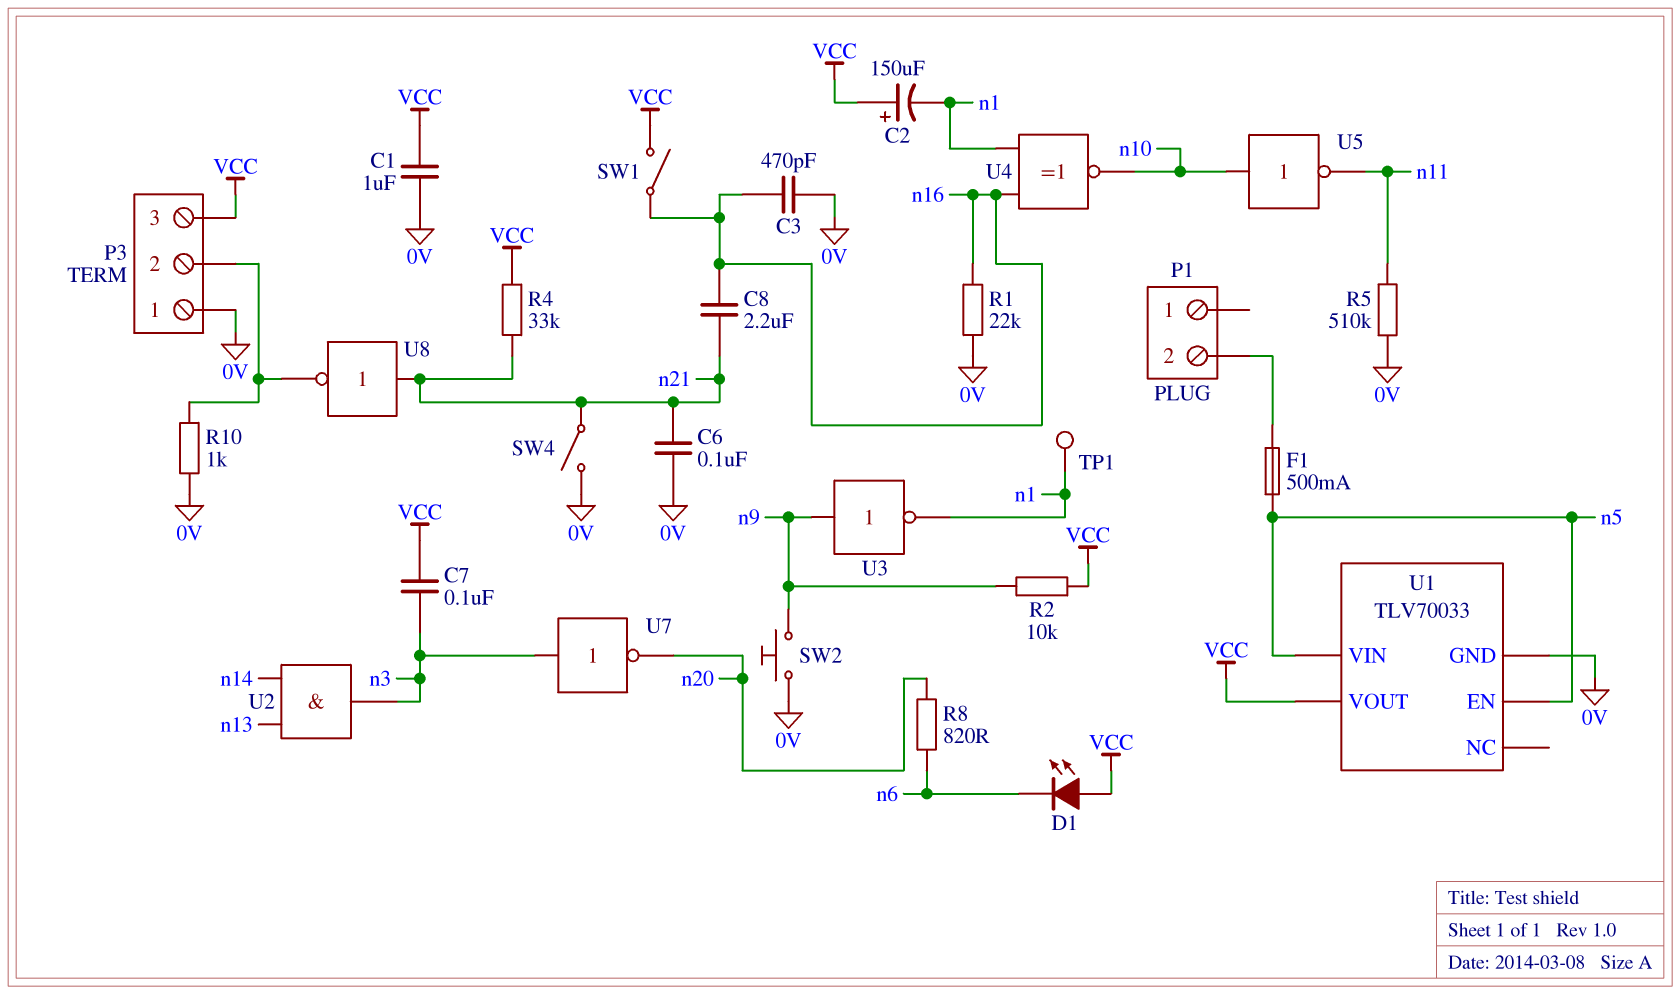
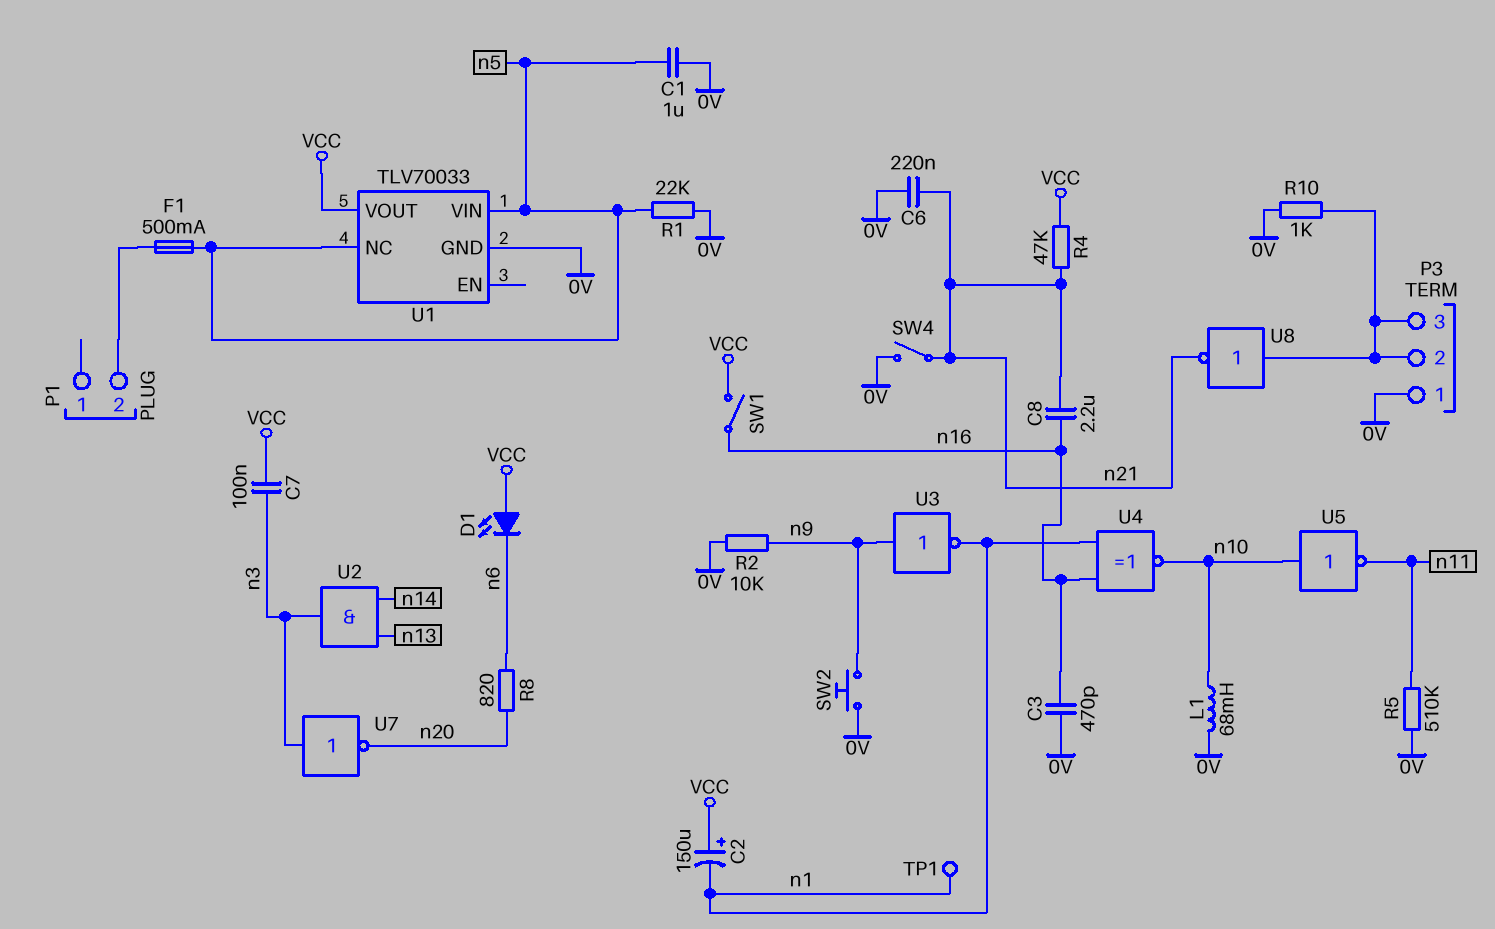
C1: 1uF (0V, VCC) -> 1uF (0V, n5)
C6: 100nF (0V, n21) -> 220nF (0V, n21)
L1: none -> 68mH (0V, n10)
P3 pin 3: VCC -> P3/2
R1: 22k (0V, n16) -> 22k (0V, n5)
R2: 10k (VCC, n9) -> 10k (0V, n9)
R4: 33k (VCC, n21) -> 47k (VCC, n21)
U1 pin EN: n5 -> none
U1 pin NC: none -> n5
U8: NOT (in n21, out P3/2) -> NOT (in P3/2, out n21)

